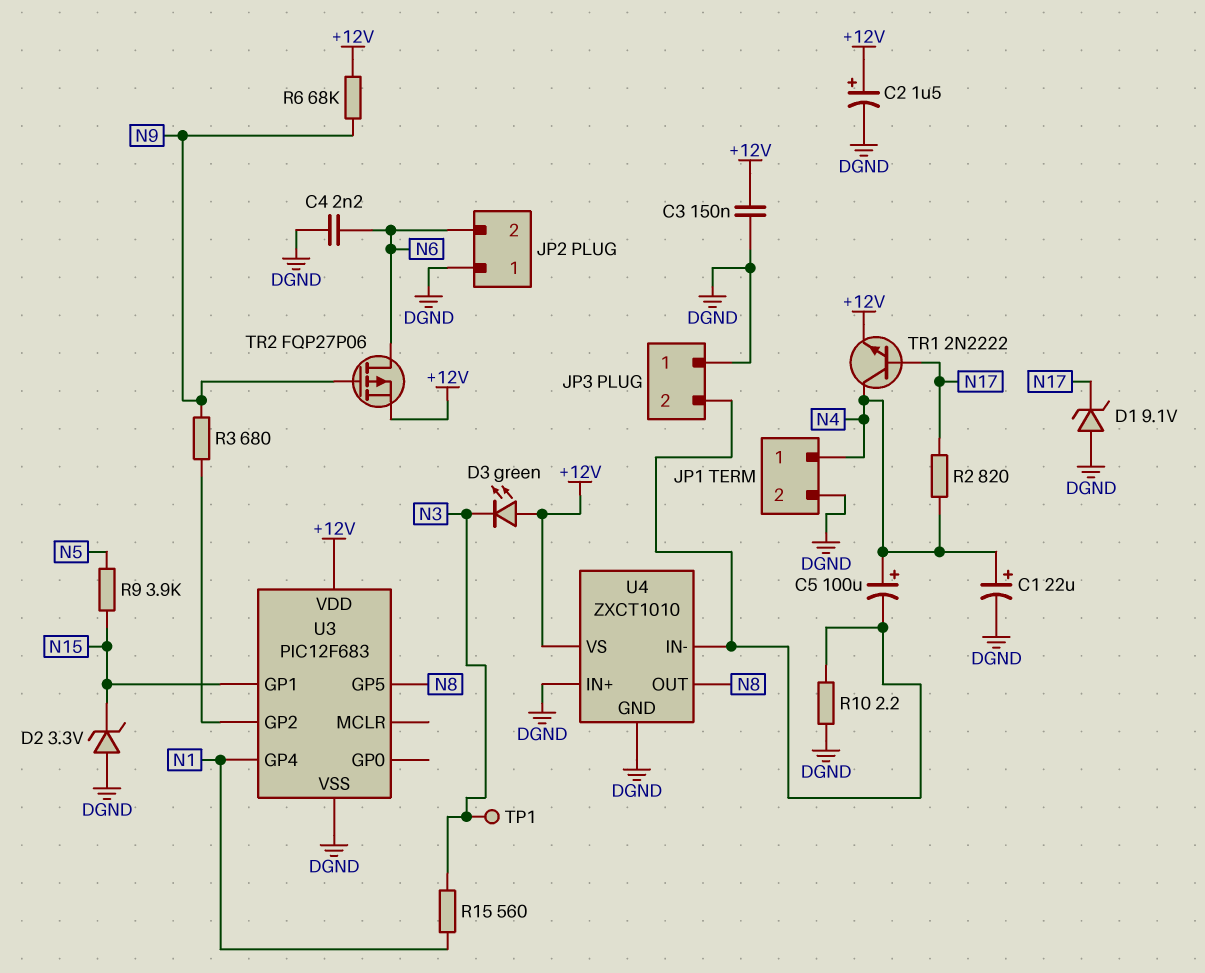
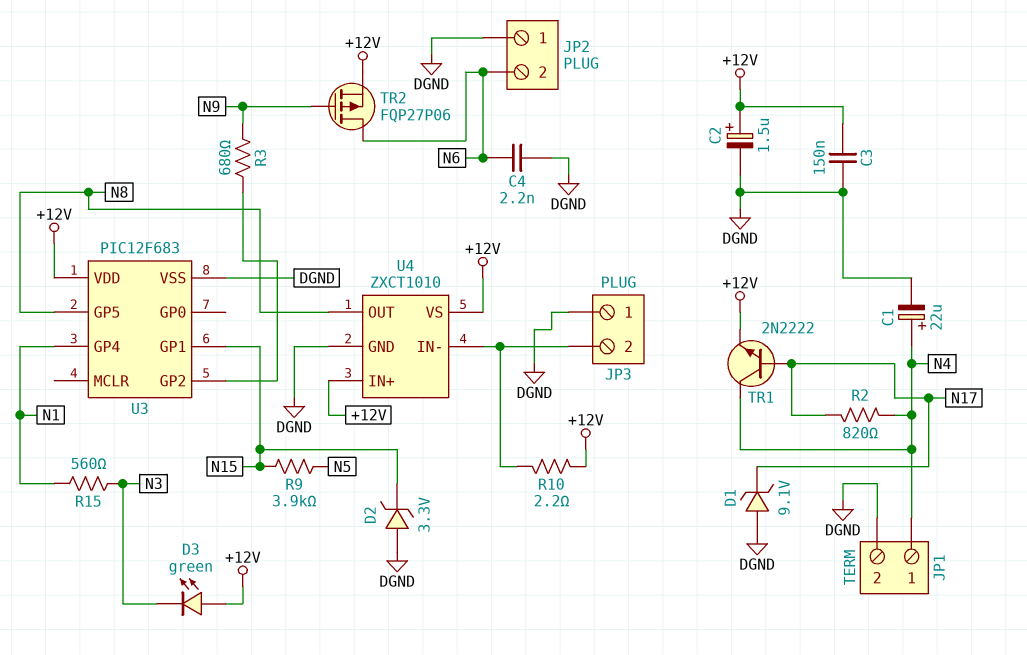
C5: 100uF (plus N4, minus JP3/2) -> none
R6: 68k (+12V, N9) -> none
R10: 2.2 (DGND, JP3/2) -> 2.2 (+12V, JP3/2)
TP1: test point (N3) -> none
U4 pin IN+: DGND -> +12V

